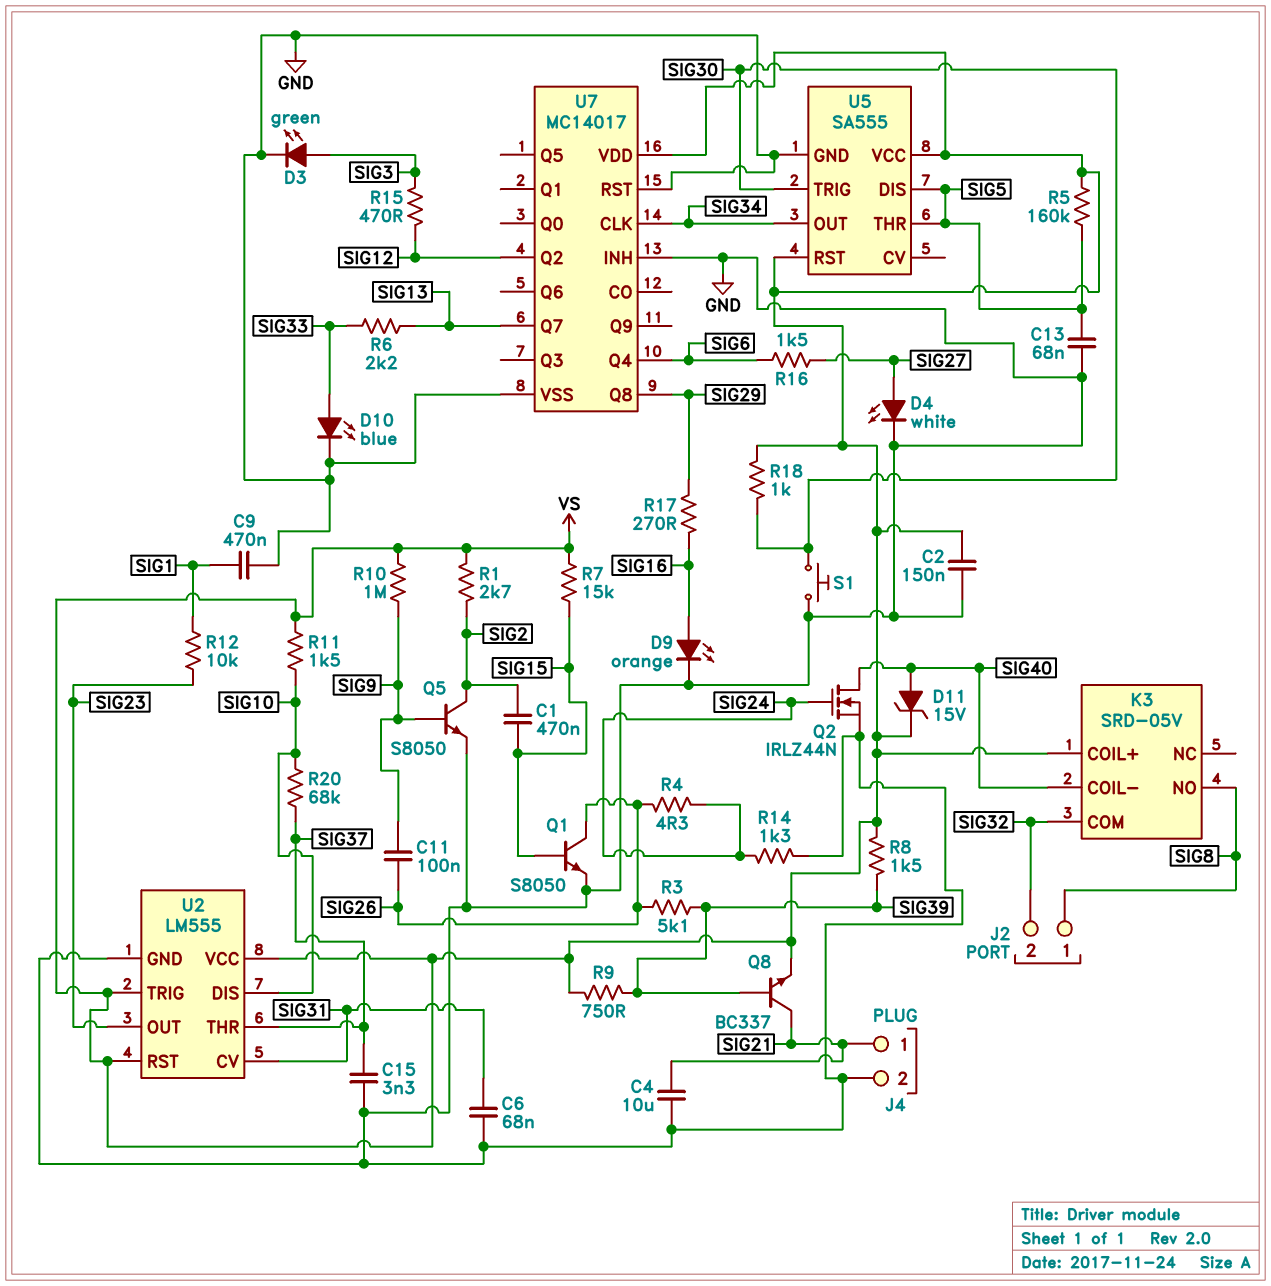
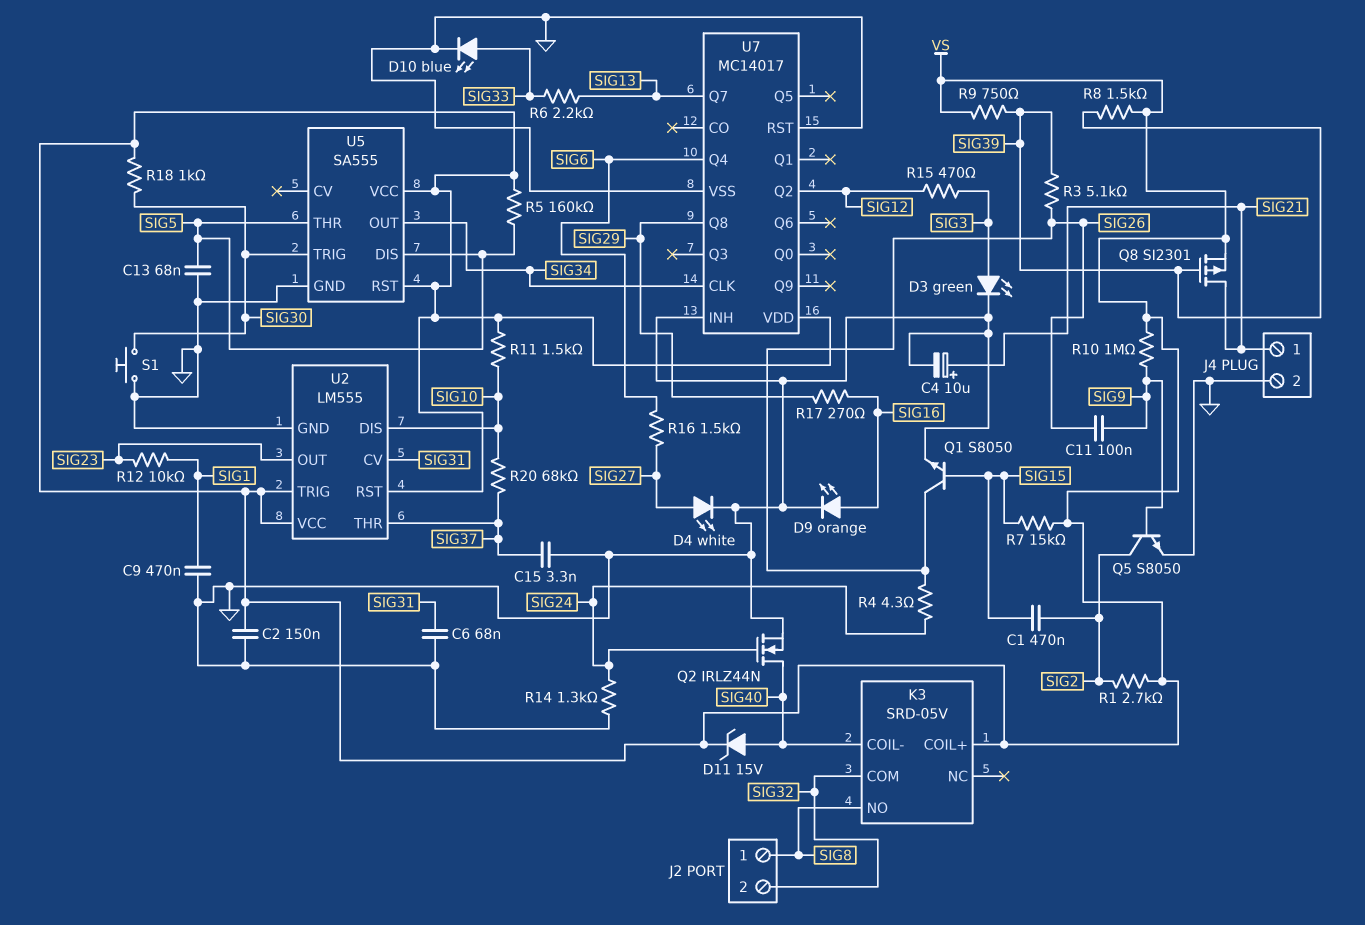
C4: 10uF (GND, SIG21) -> 10uF (plus SIG21, minus GND)
Q8: NPN BC337 (B SIG39, C SIG21, E VS) -> PMOS SI2301 (G SIG39, D SIG21, S VS)

